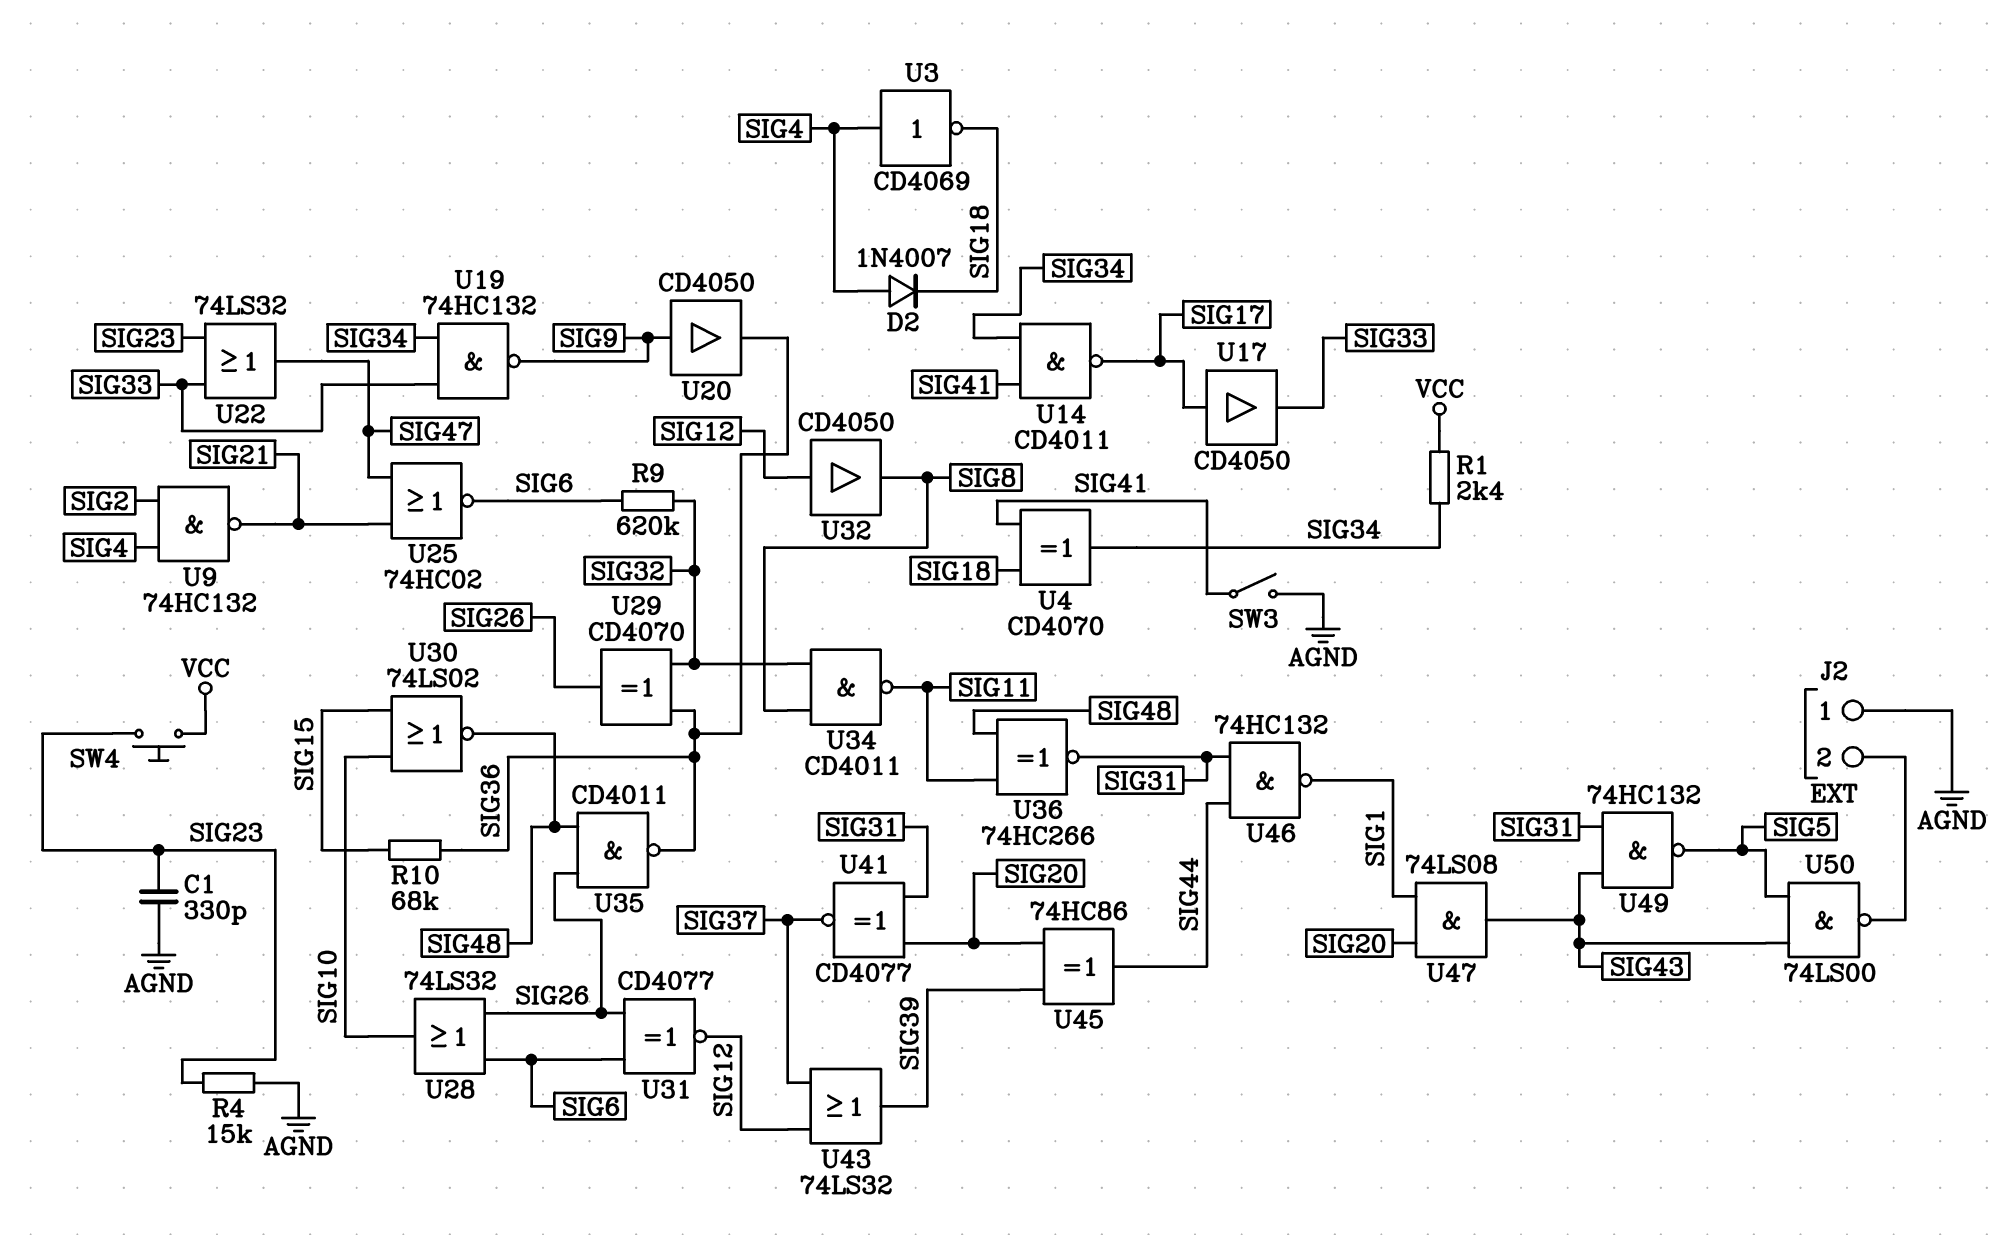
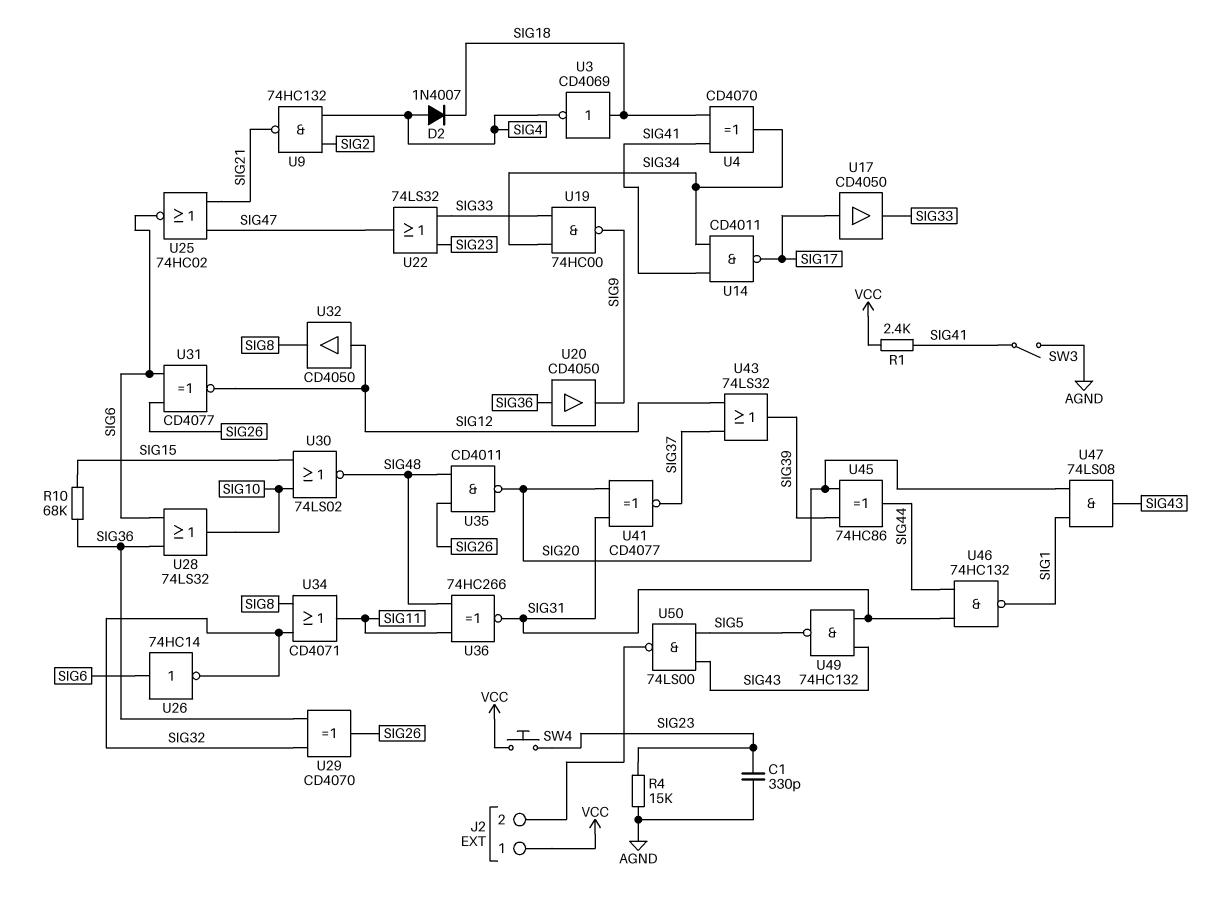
J2 pin 1: AGND -> VCC
R1: 2.4k (SIG34, VCC) -> 2.4k (SIG41, VCC)
R9: 620k (SIG6, SIG32) -> none
U3: NOT CD4069 (in SIG4, out SIG18) -> NOT CD4069 (in SIG18, out SIG4)
U19: NAND 74HC132 (in SIG33, in SIG34, out SIG9) -> NAND 74HC00 (in SIG33, in SIG34, out SIG9)
U20: buffer CD4050 (in SIG9, out SIG36) -> buffer CD4050 (in SIG36, out SIG9)
U26: none -> NOT 74HC14 (in SIG6, out SIG32)
U28: OR 74LS32 (in SIG6, in SIG26, out SIG10) -> OR 74LS32 (in SIG6, in SIG36, out SIG10)
U34: NAND CD4011 (in SIG8, in SIG32, out SIG11) -> OR CD4071 (in SIG8, in SIG32, out SIG11)
U35: NAND CD4011 (in SIG26, in SIG48, out SIG36) -> NAND CD4011 (in SIG26, in SIG48, out SIG20)

